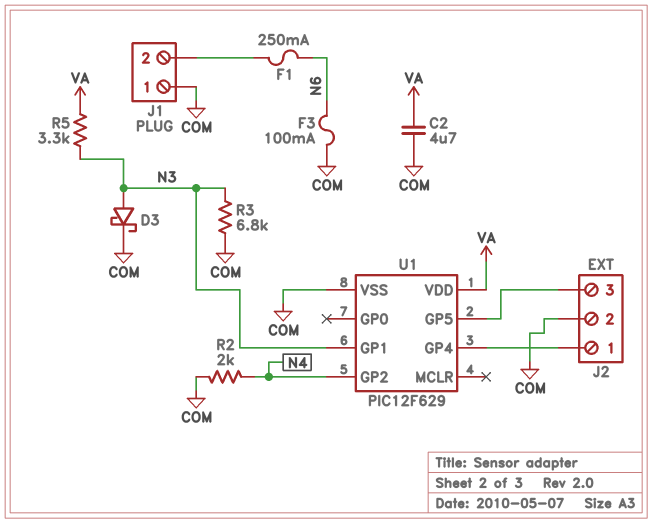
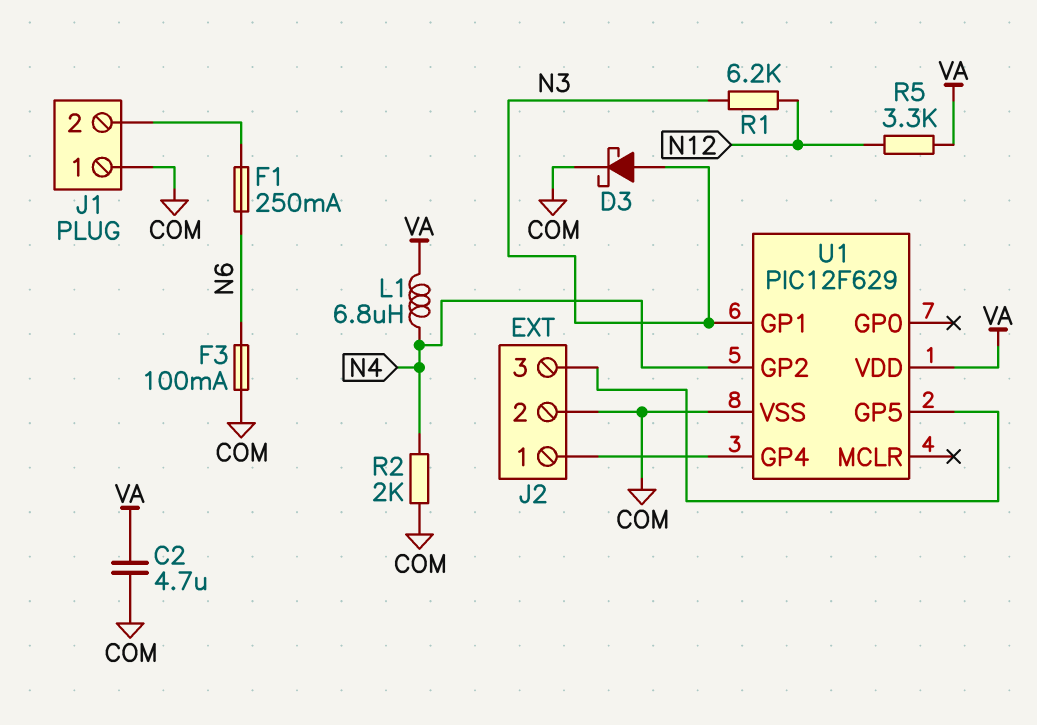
L1: none -> 6.8uH (N4, VA)
R1: none -> 6.2k (N3, N12)
R3: 6.8k (COM, N3) -> none
R5: 3.3k (N3, VA) -> 3.3k (N12, VA)

